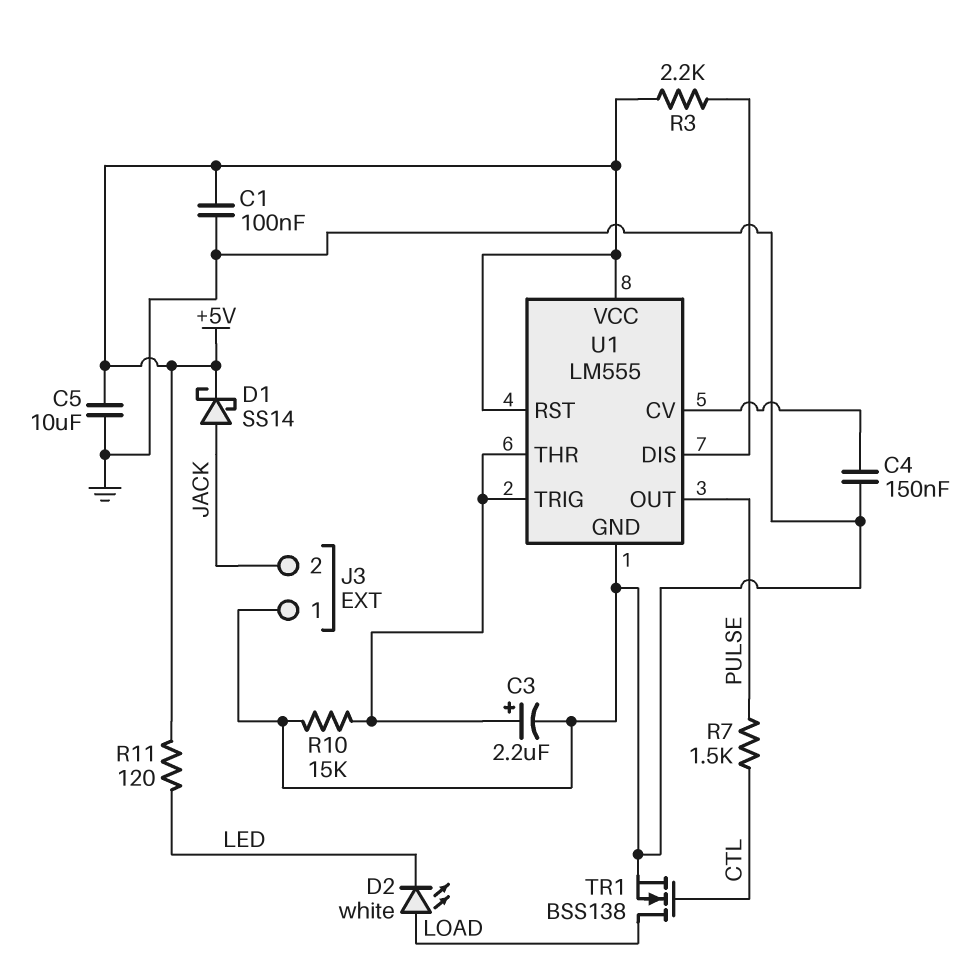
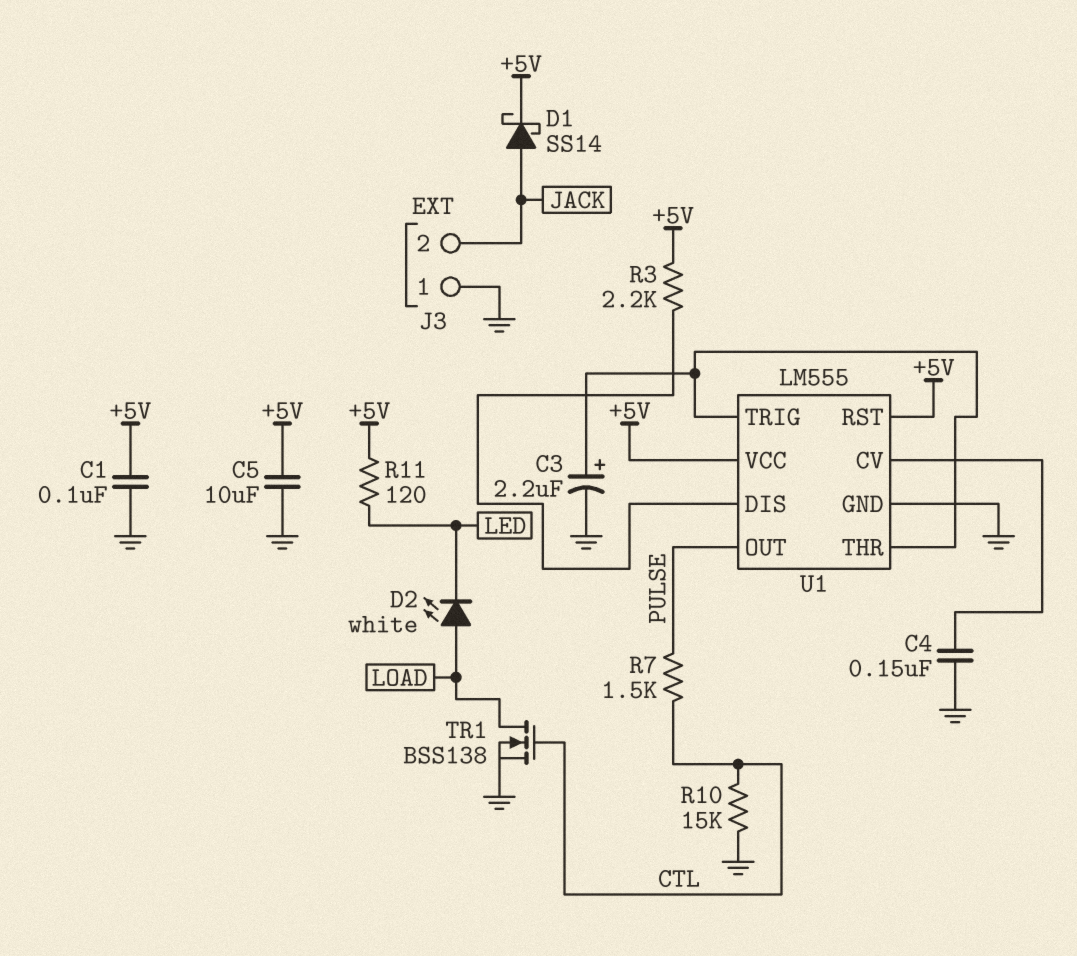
R10: 15k (GND, U1/THR) -> 15k (CTL, GND)

